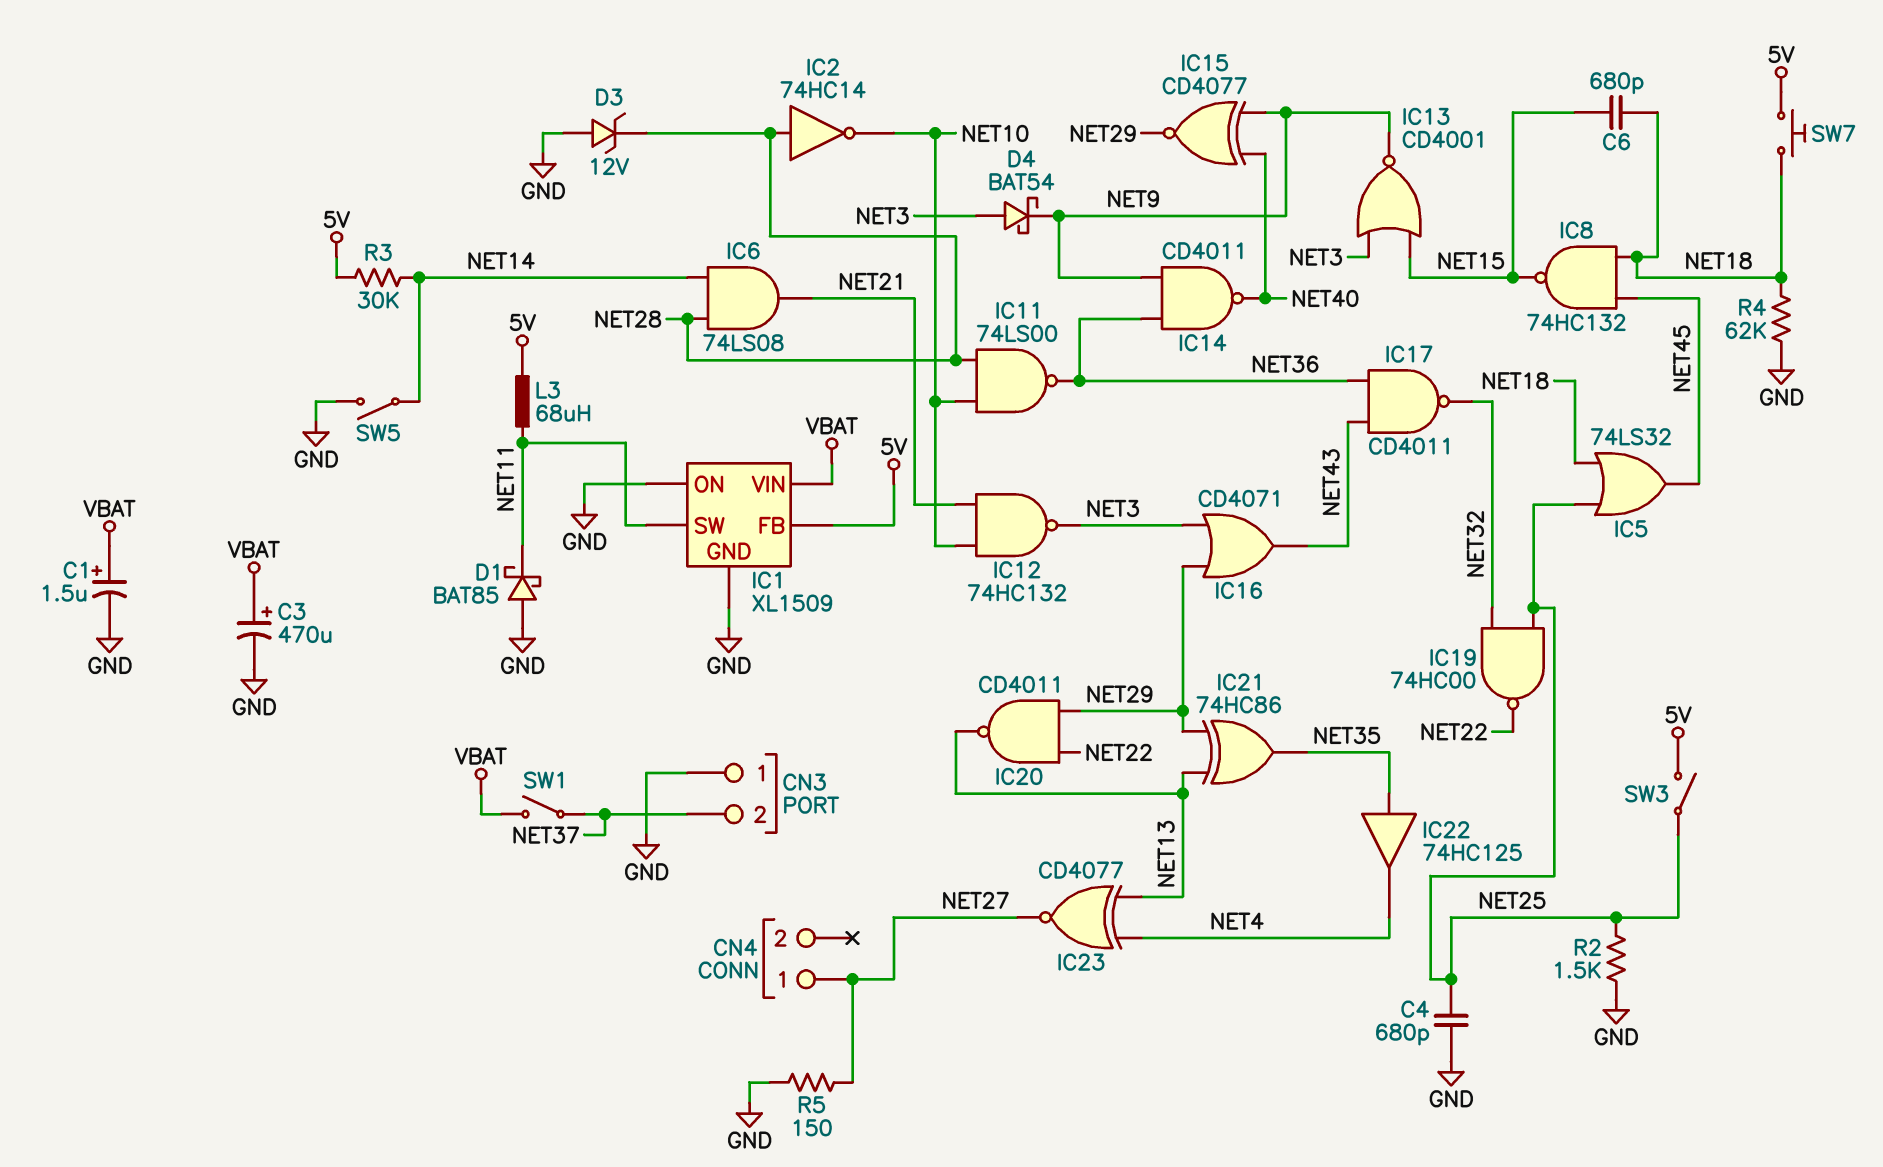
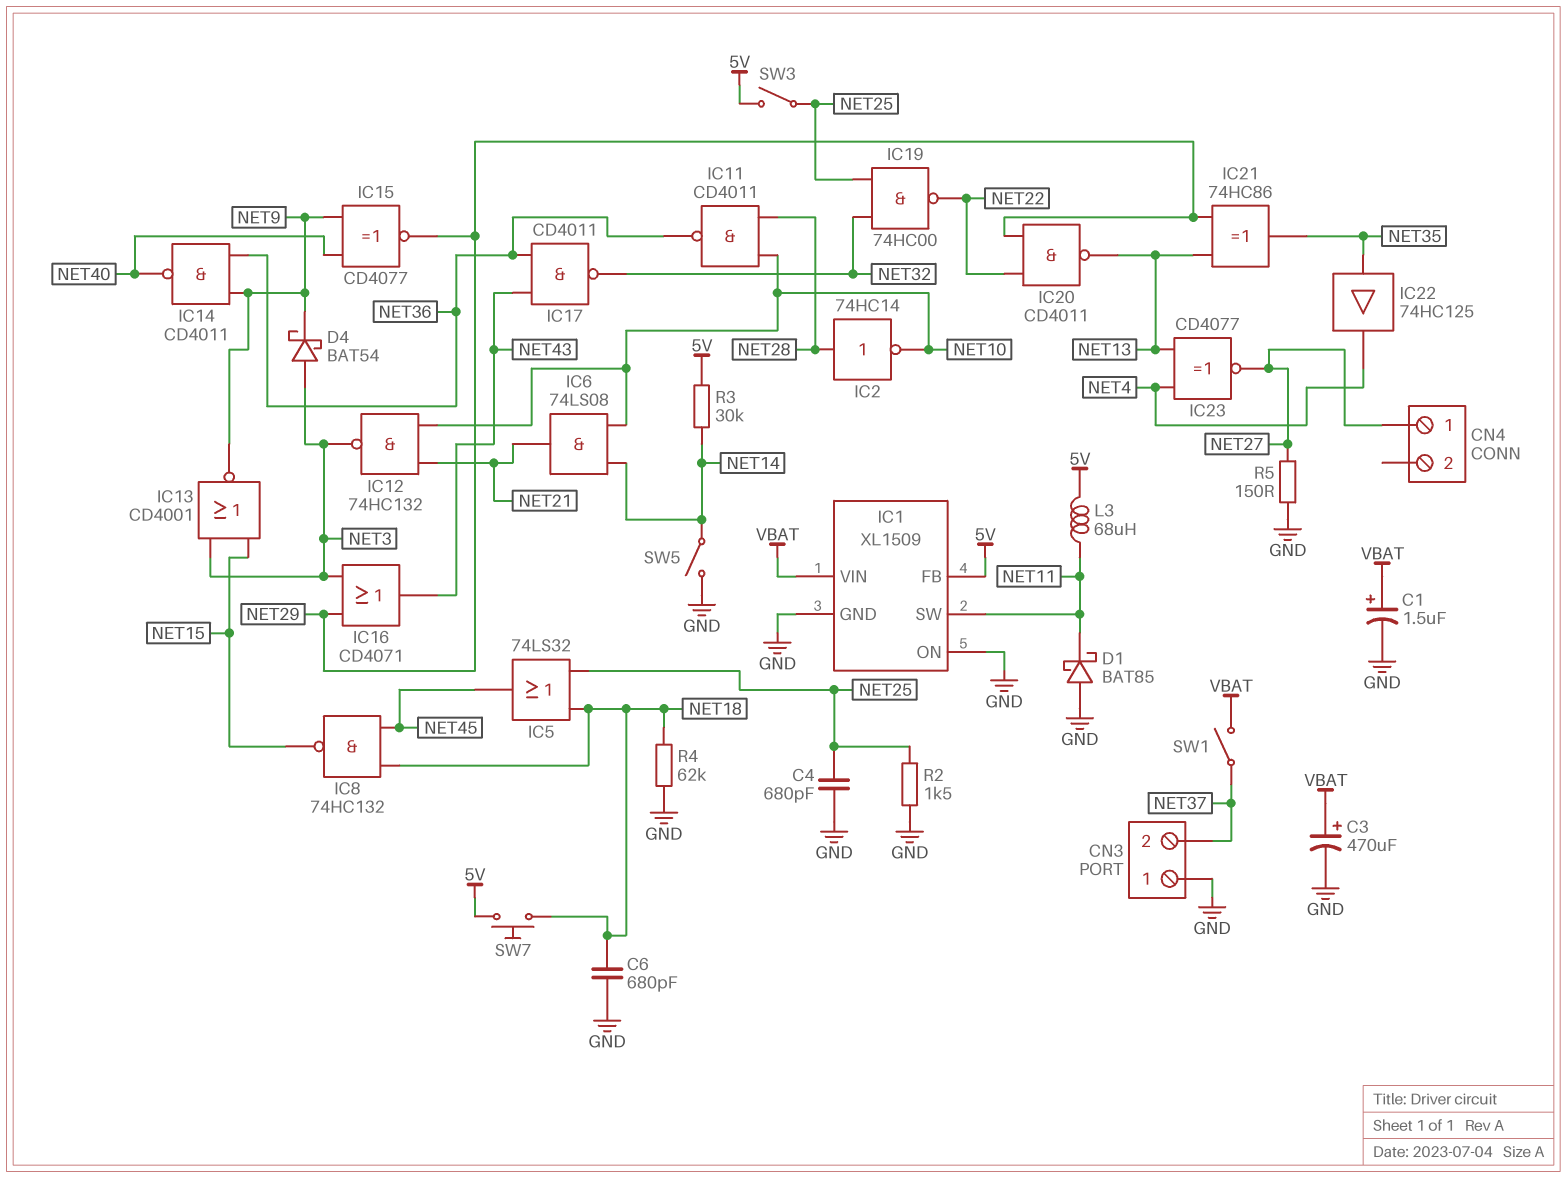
C6: 680pF (NET15, NET18) -> 680pF (GND, NET18)
D3: zener 12V (A GND, K NET28) -> none
IC6: AND 74LS08 (in NET14, in NET28, out NET21) -> AND 74LS08 (in NET10, in NET14, out NET21)
IC11: NAND 74LS00 (in NET10, in NET28, out NET36) -> NAND CD4011 (in NET10, in NET28, out NET36)

